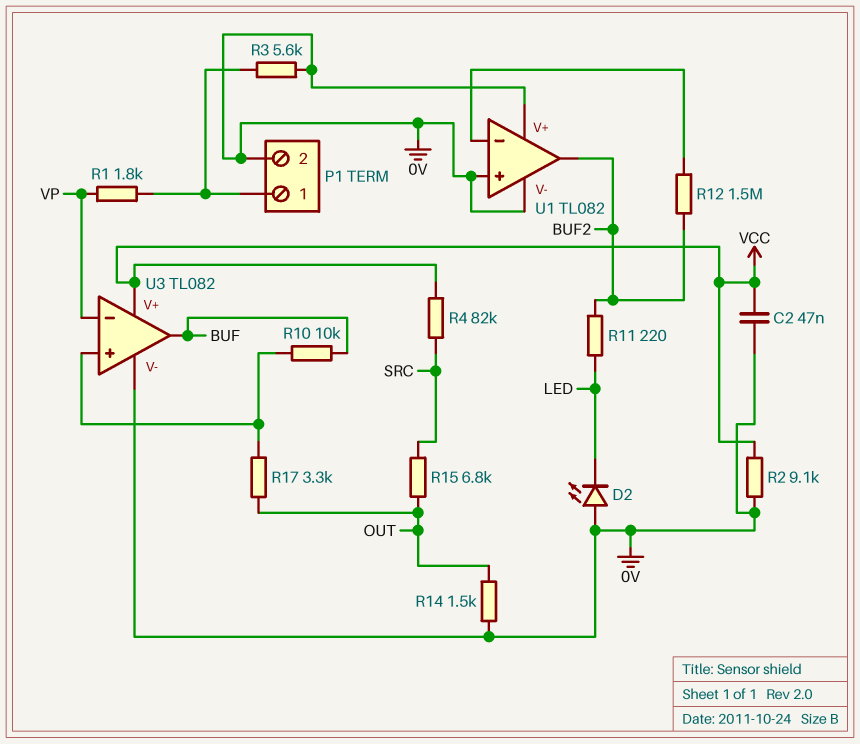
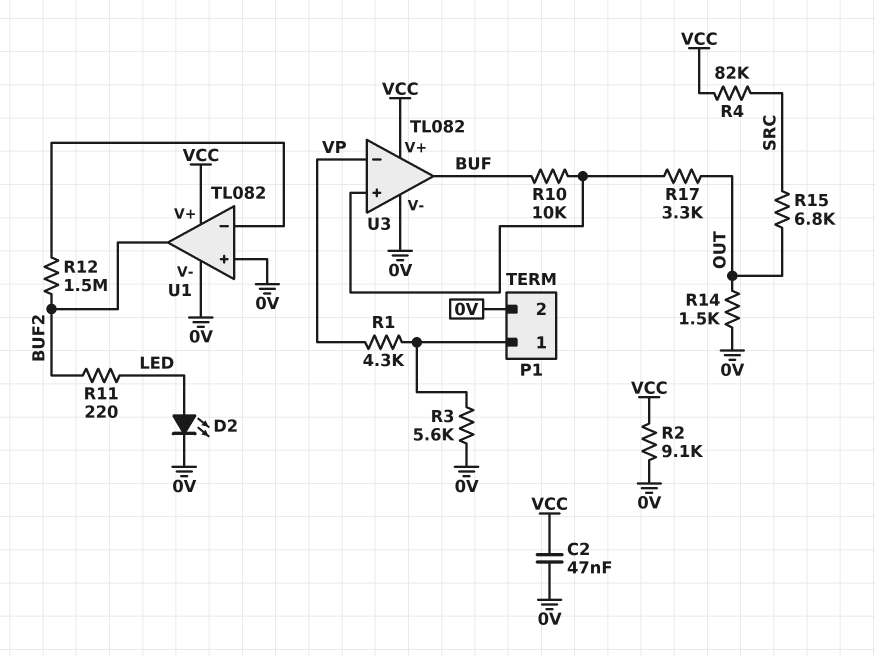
D2: LED (A 0V, K LED) -> LED (A LED, K 0V)
R1: 1.8k (P1/1, VP) -> 4.3k (P1/1, VP)
U1 pin V+: 0V -> VCC

